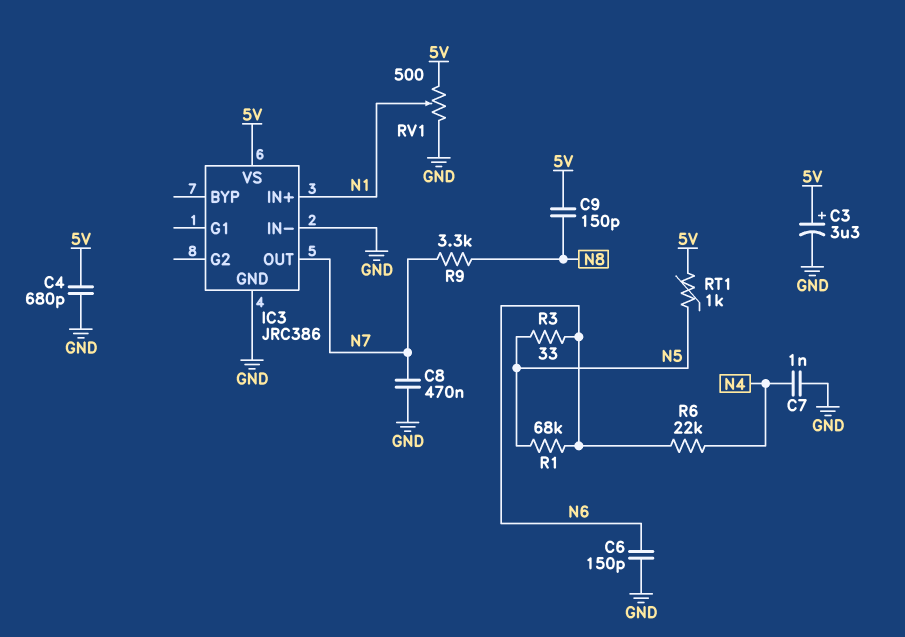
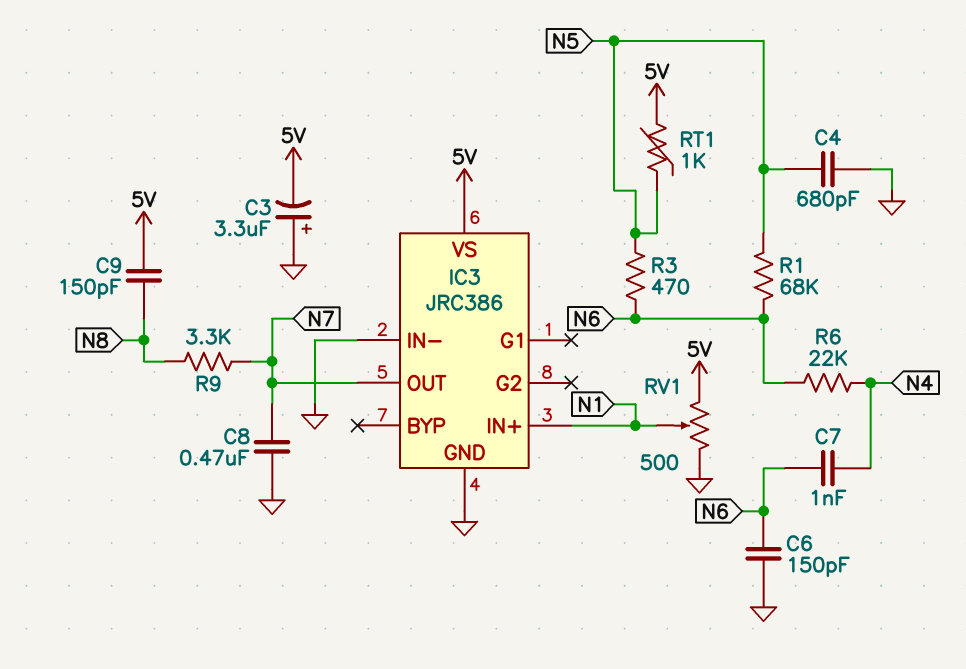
C3: 3.3uF (plus 5V, minus GND) -> 3.3uF (plus GND, minus 5V)
C4: 680pF (5V, GND) -> 680pF (GND, N5)
C7: 1nF (GND, N4) -> 1nF (N4, N6)
R3: 33 (N5, N6) -> 470 (N5, N6)

